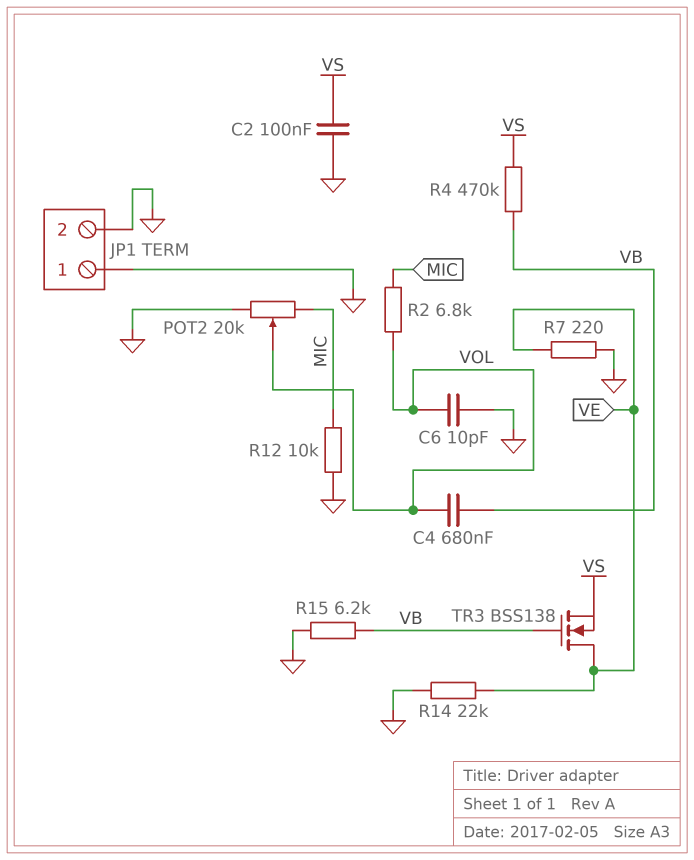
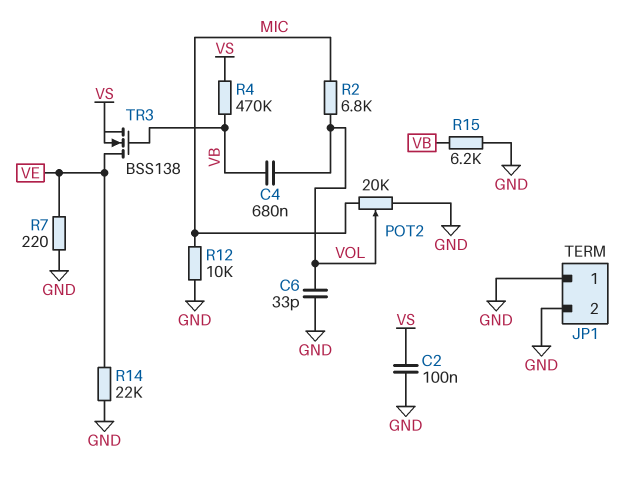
C6: 10pF (GND, VOL) -> 33pF (GND, VOL)

